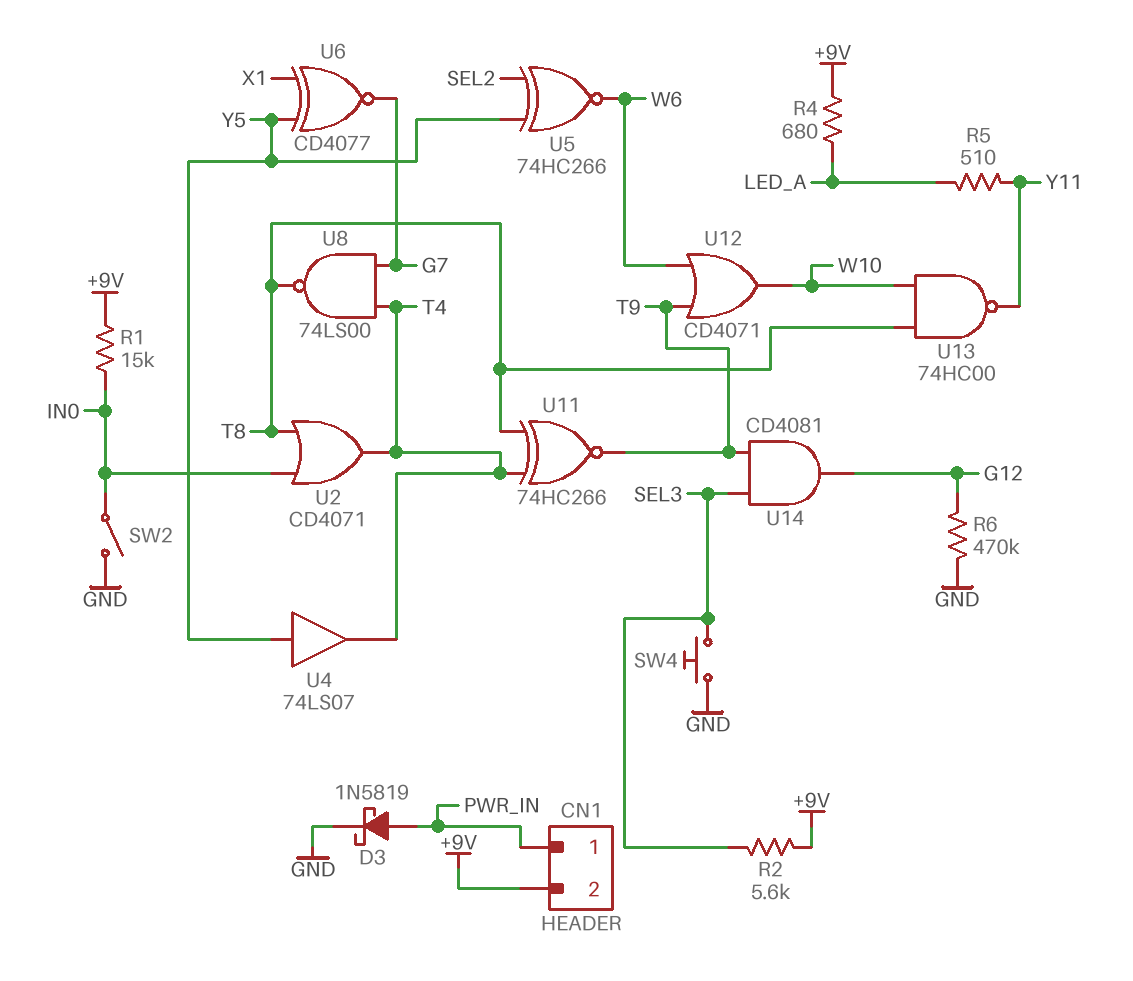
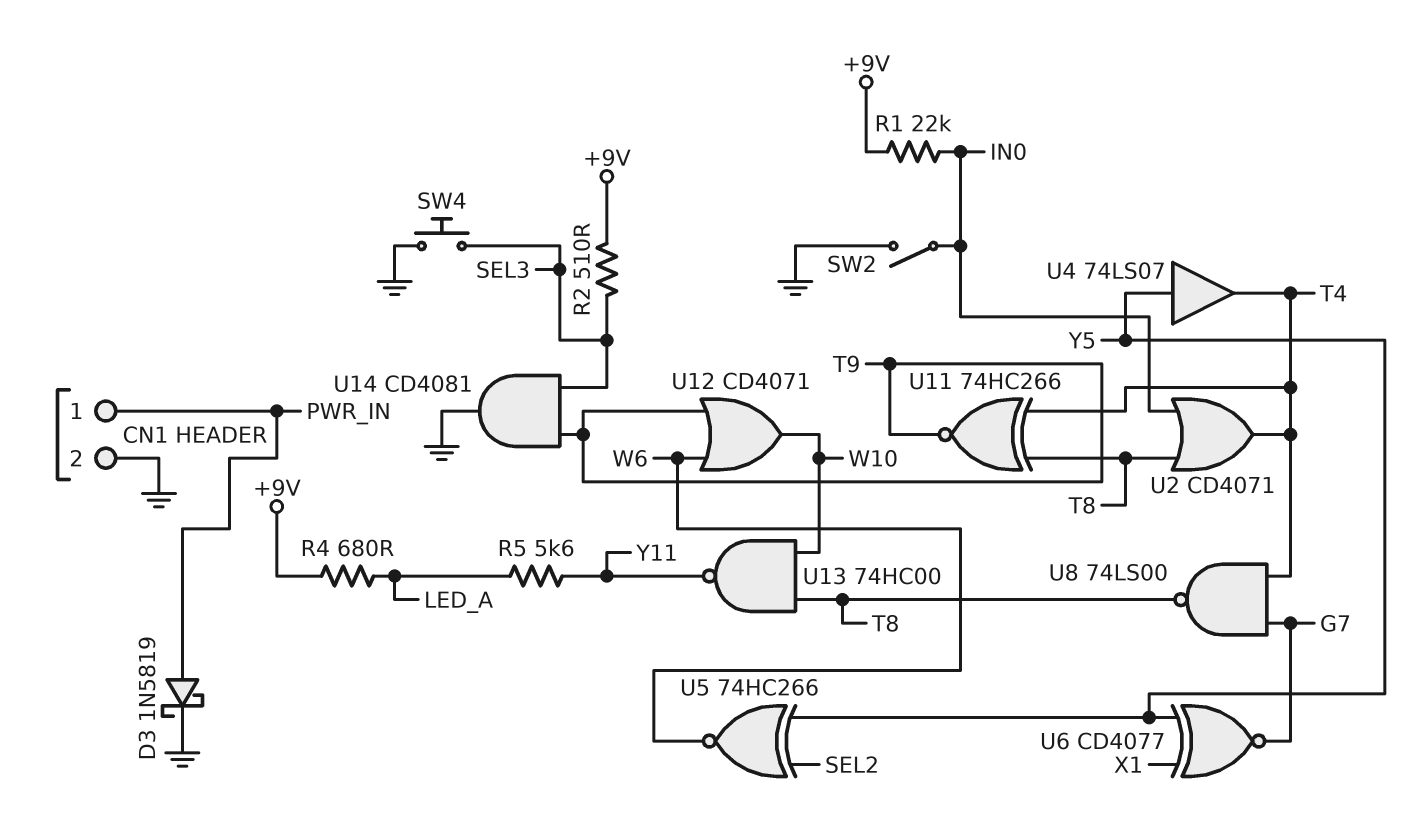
CN1 pin 2: +9V -> GND
R1: 15k (+9V, IN0) -> 22k (+9V, IN0)
R2: 5.6k (+9V, SEL3) -> 510 (+9V, SEL3)
R5: 510 (LED_A, Y11) -> 5.6k (LED_A, Y11)
R6: 470k (G12, GND) -> none
U14: AND CD4081 (in SEL3, in T9, out G12) -> AND CD4081 (in SEL3, in T9, out GND)

